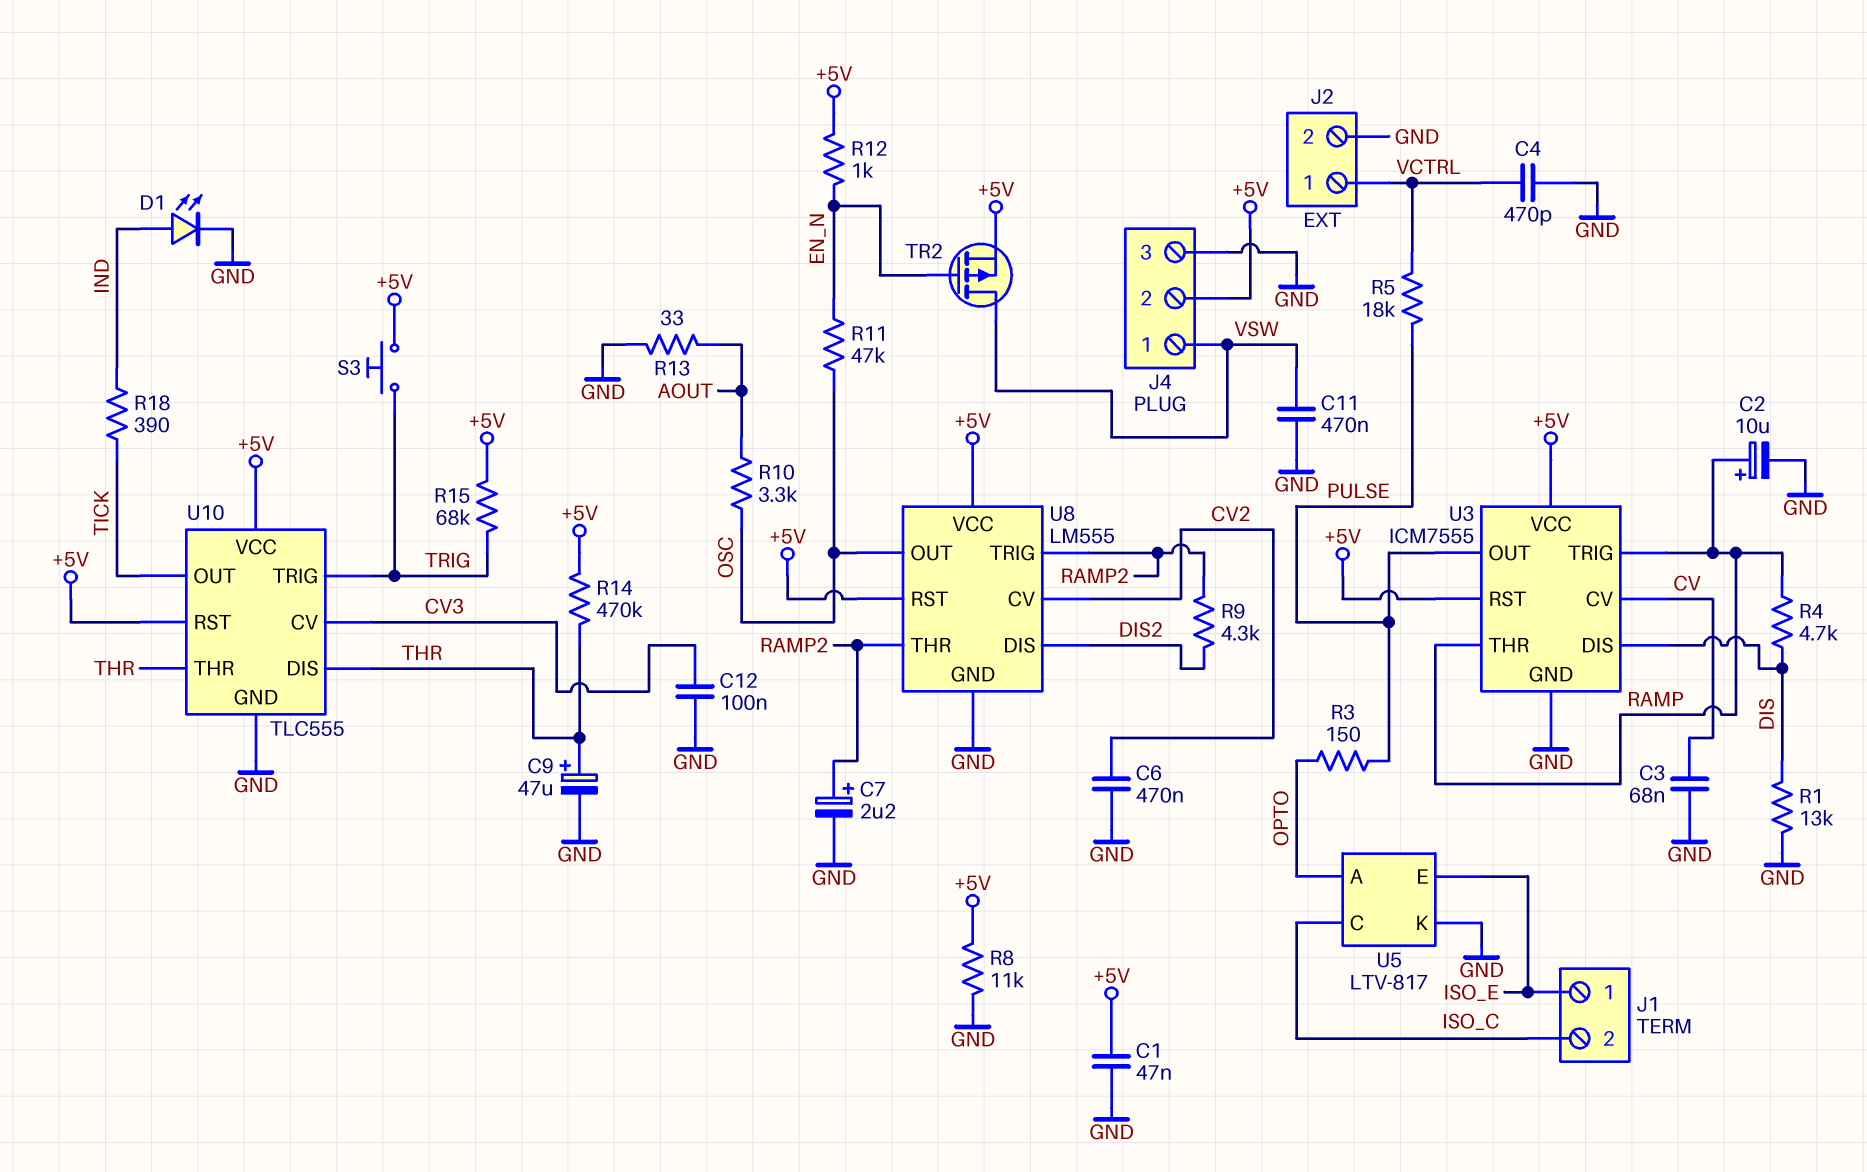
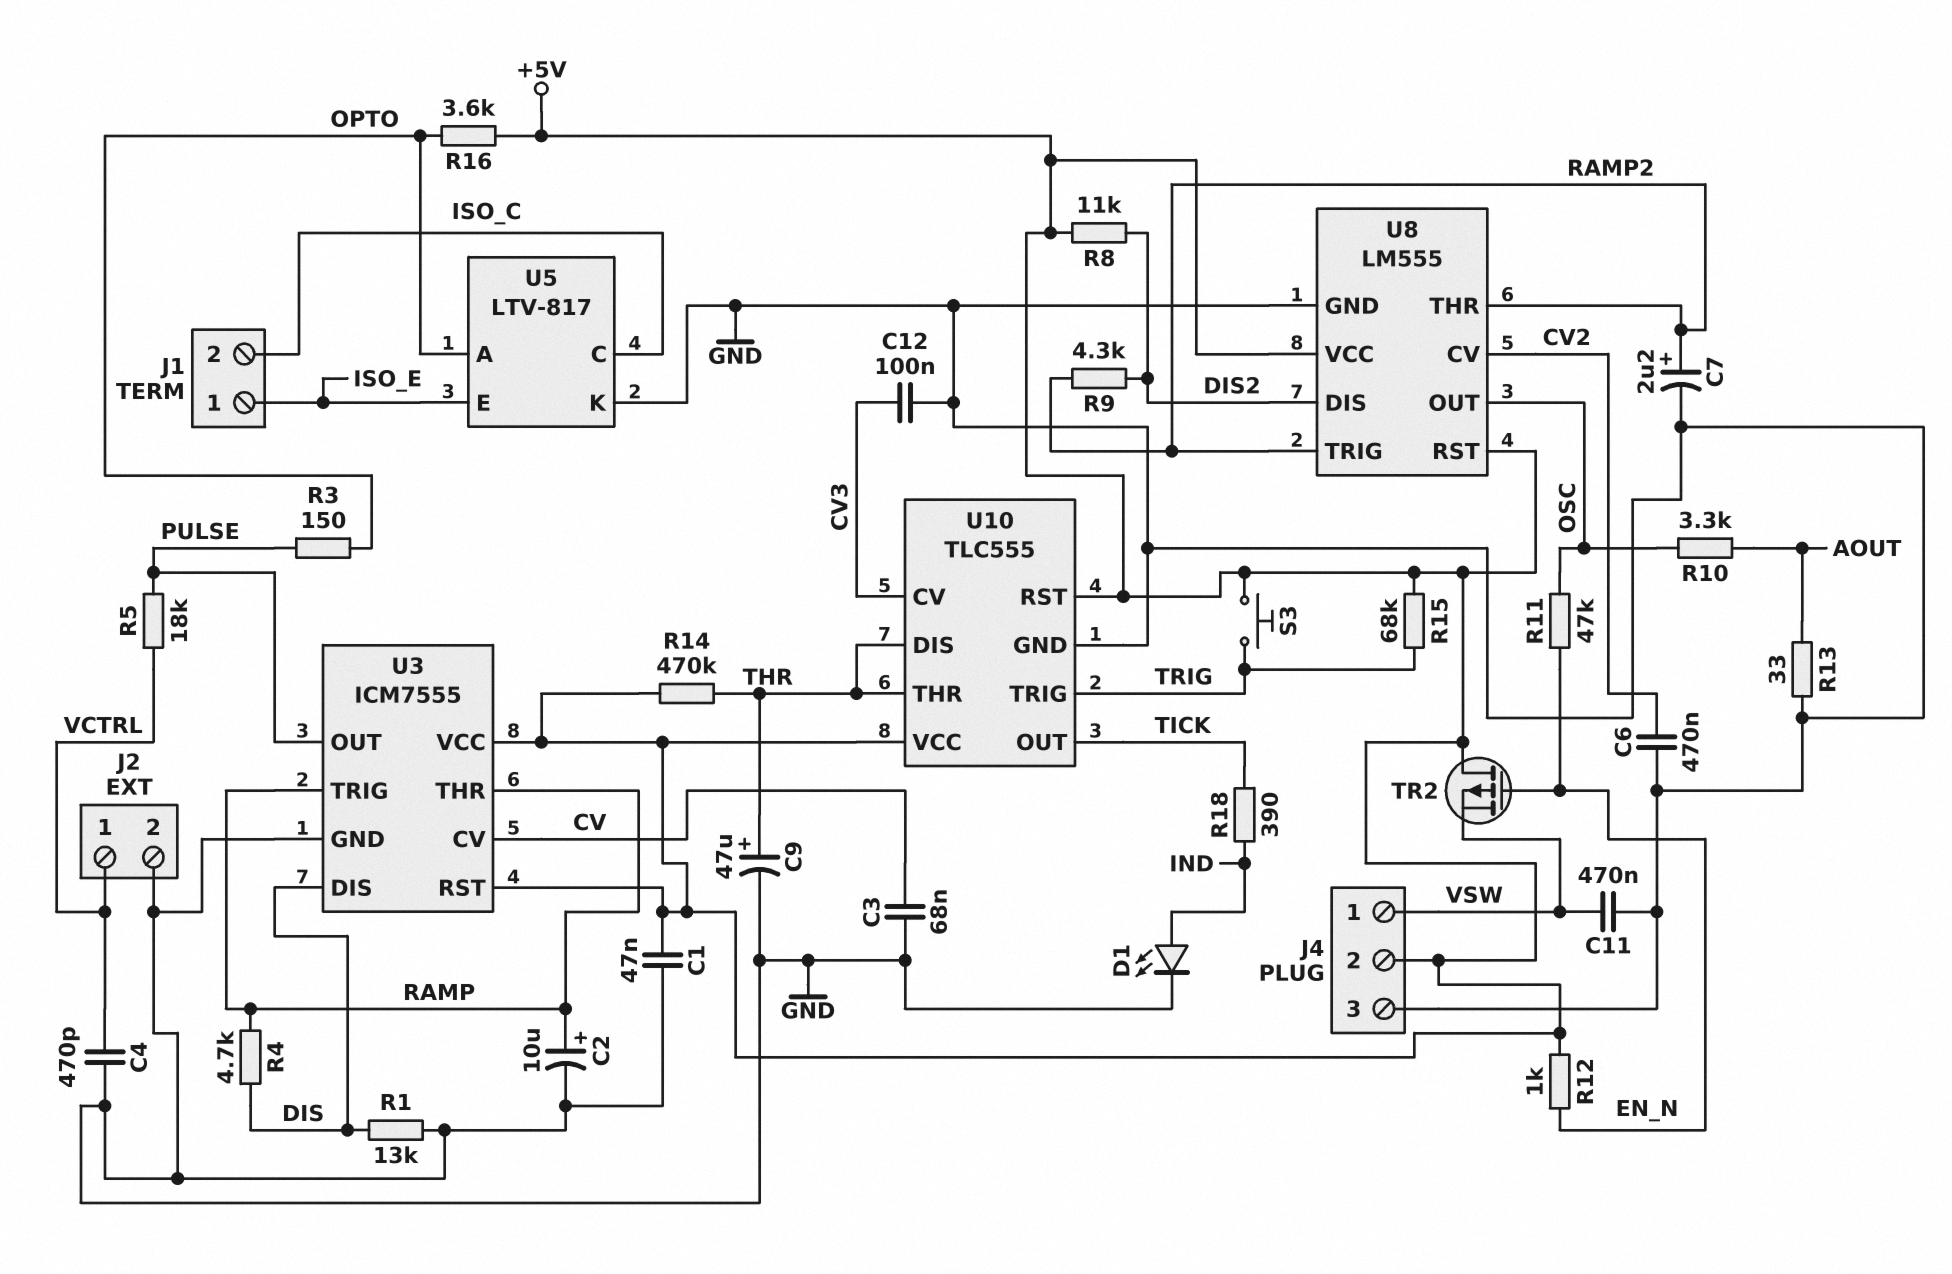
R8: 11k (+5V, GND) -> 11k (+5V, DIS2)
R16: none -> 3.6k (+5V, OPTO)
TR2: PMOS (G EN_N, D VSW, S +5V) -> PMOS (G EN_N, D +5V, S VSW)

